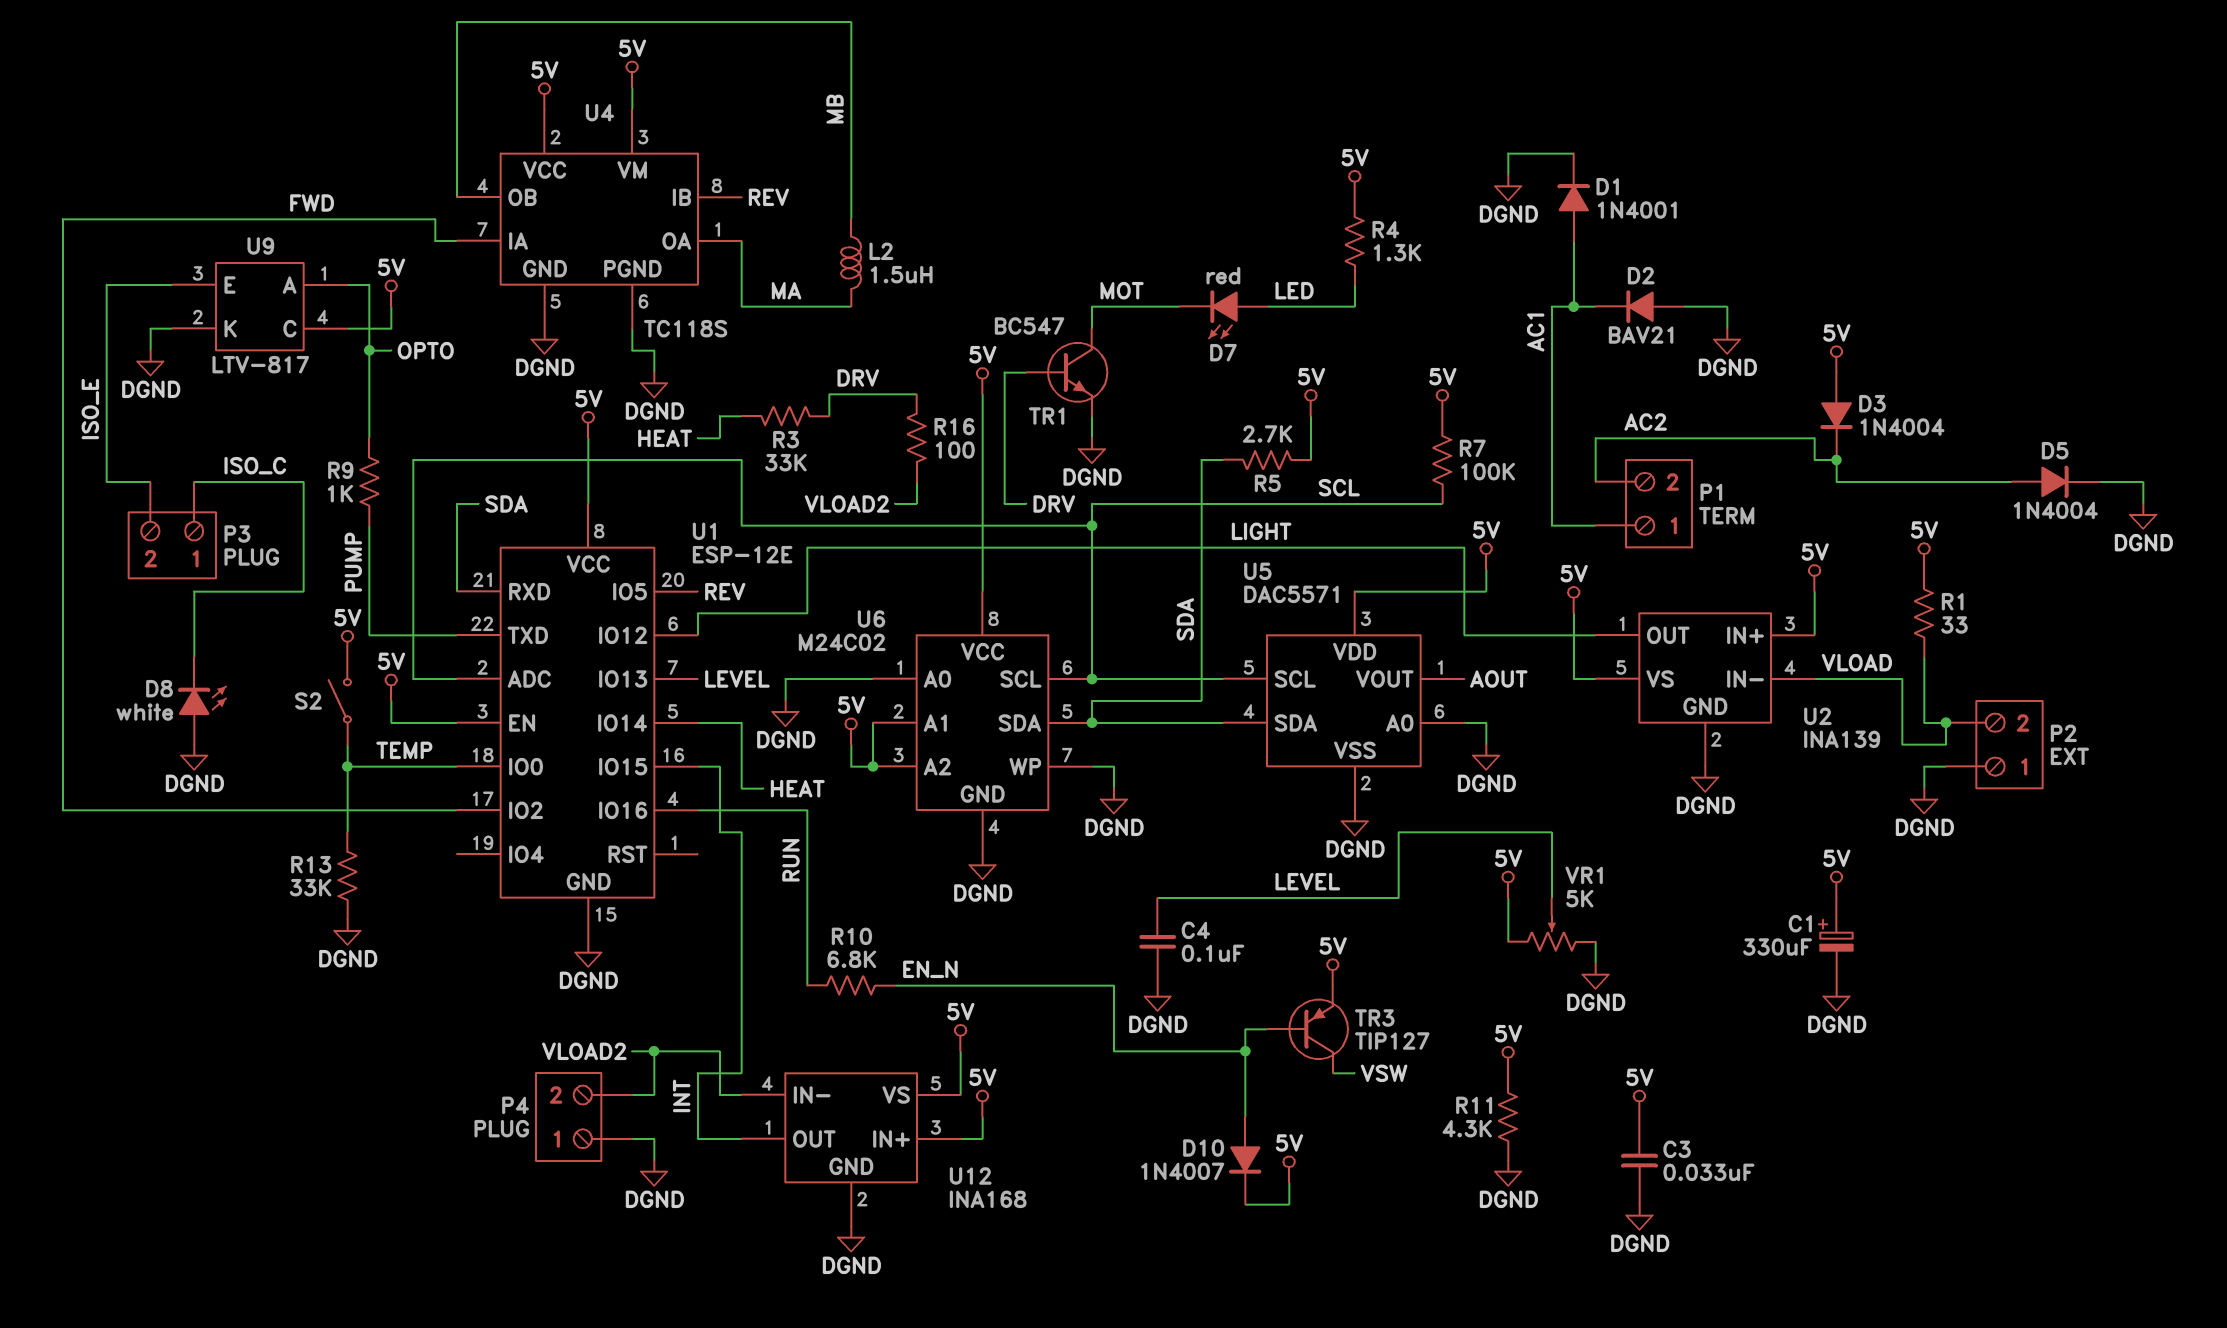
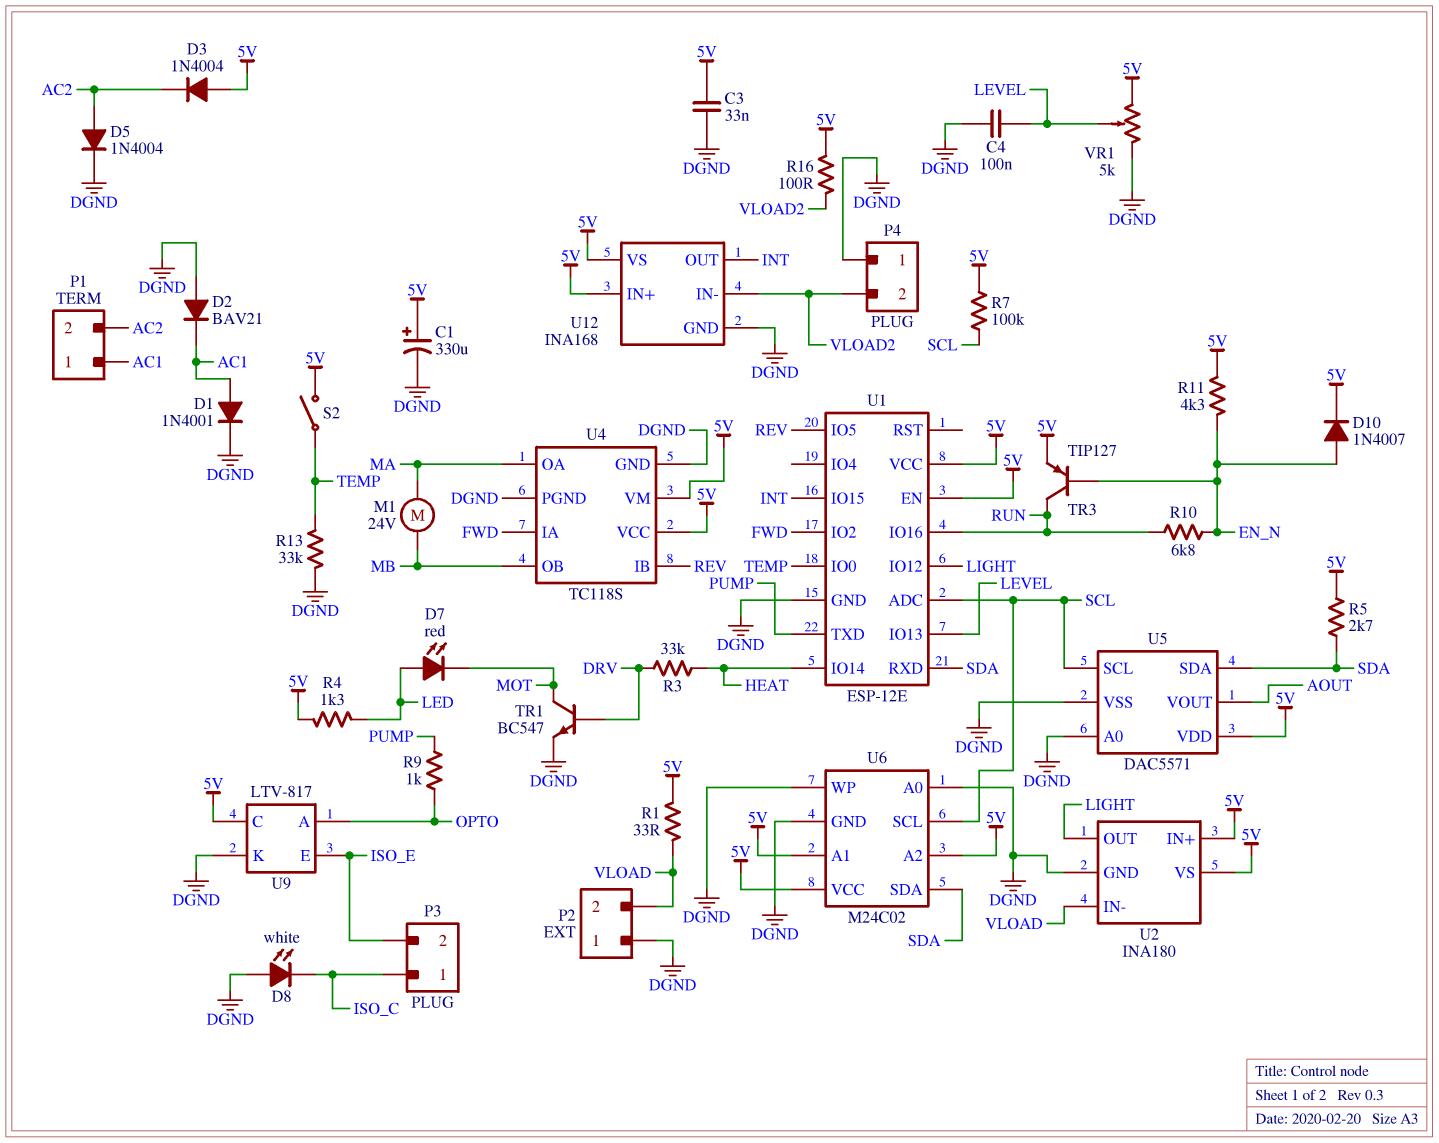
L2: 1.5uH (MA, MB) -> none
M1: none -> motor 24V (MA, MB)
R11: 4.3k (5V, DGND) -> 4.3k (5V, EN_N)
R16: 100 (DRV, VLOAD2) -> 100 (5V, VLOAD2)
TR3: PNP TIP127 (B EN_N, C VSW, E 5V) -> PNP TIP127 (B EN_N, C RUN, E 5V)
U2: INA139 -> INA180

